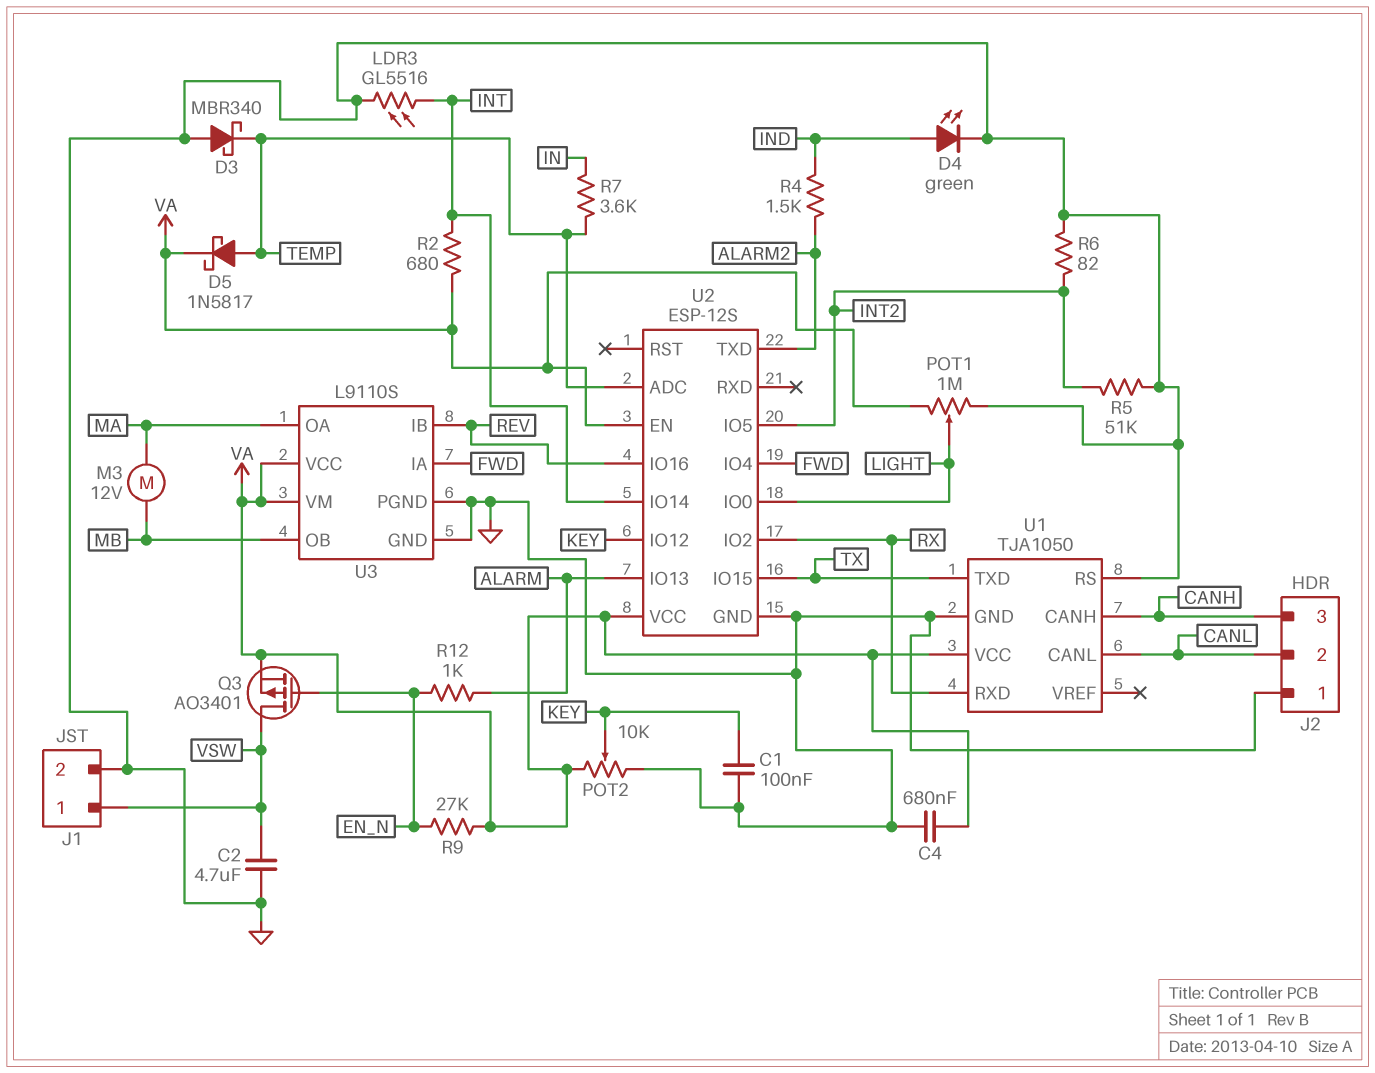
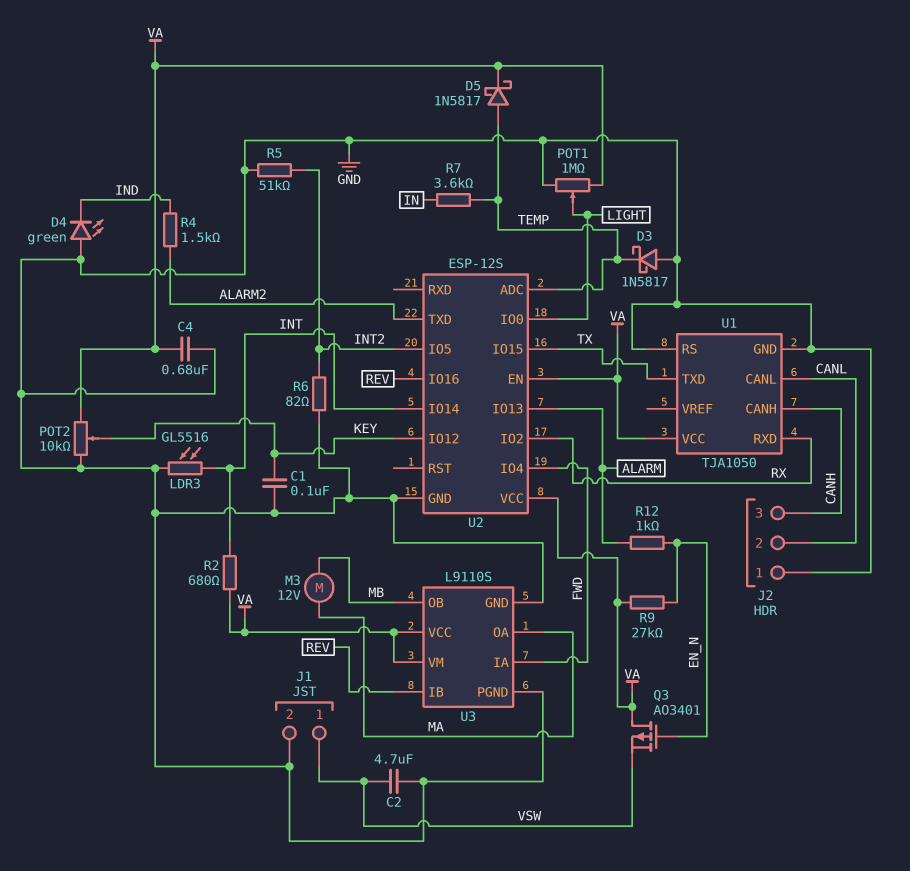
D3: schottky MBR340 (A GND, K TEMP) -> schottky 1N5817 (A GND, K TEMP)
D4: LED green (A IND, K GND) -> LED green (A GND, K IND)
Q3: PMOS AO3401 (G EN_N, D VSW, S VA) -> PMOS AO3401 (G EN_N, D VA, S VSW)

